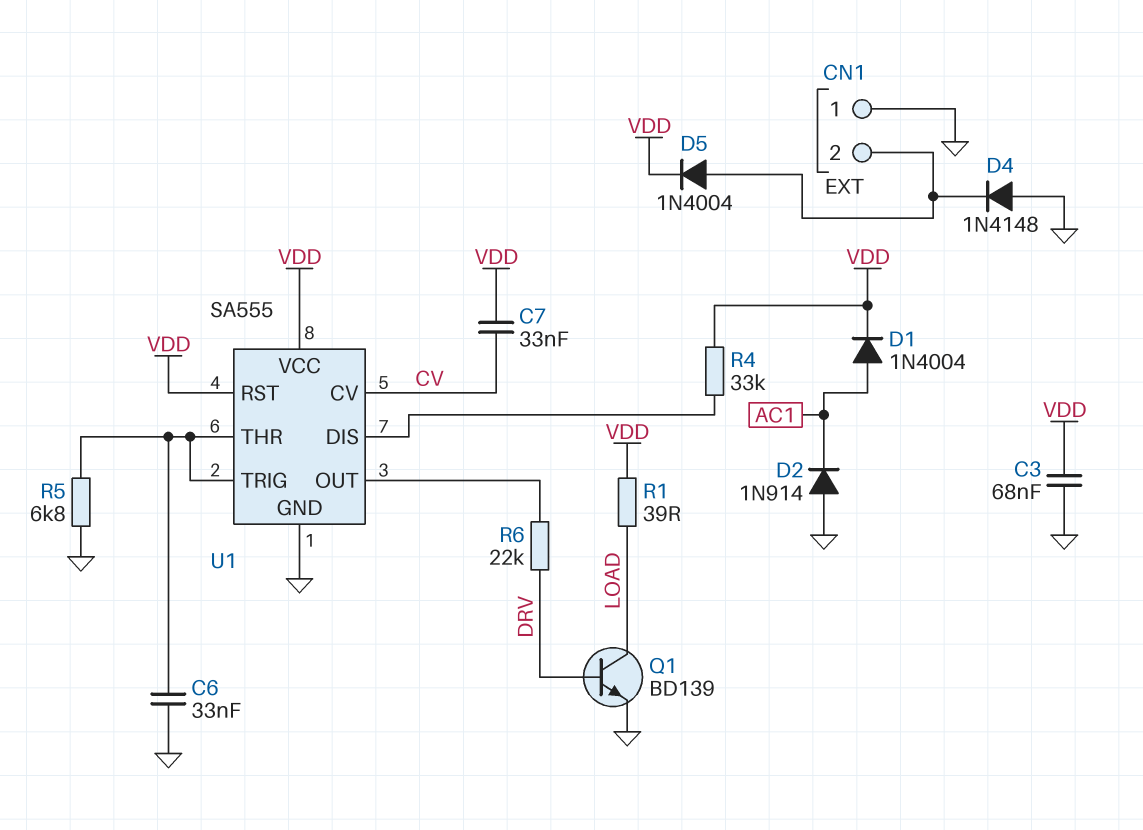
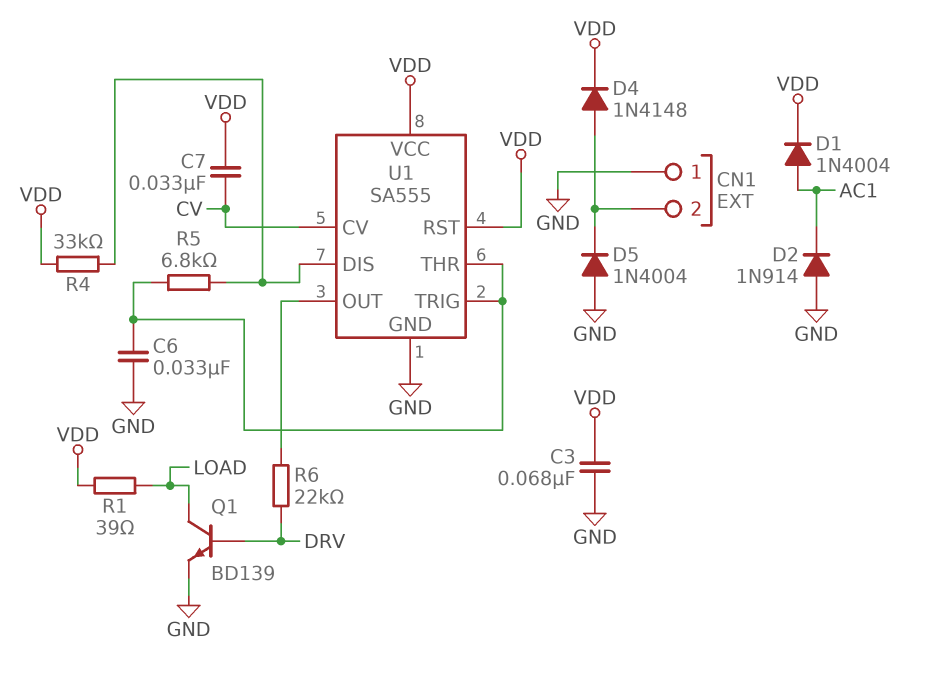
D4: diode 1N4148 (A GND, K CN1/2) -> diode 1N4148 (A CN1/2, K VDD)
D5: diode 1N4004 (A CN1/2, K VDD) -> diode 1N4004 (A GND, K CN1/2)
R5: 6.8k (GND, U1/THR) -> 6.8k (U1/DIS, U1/THR)

